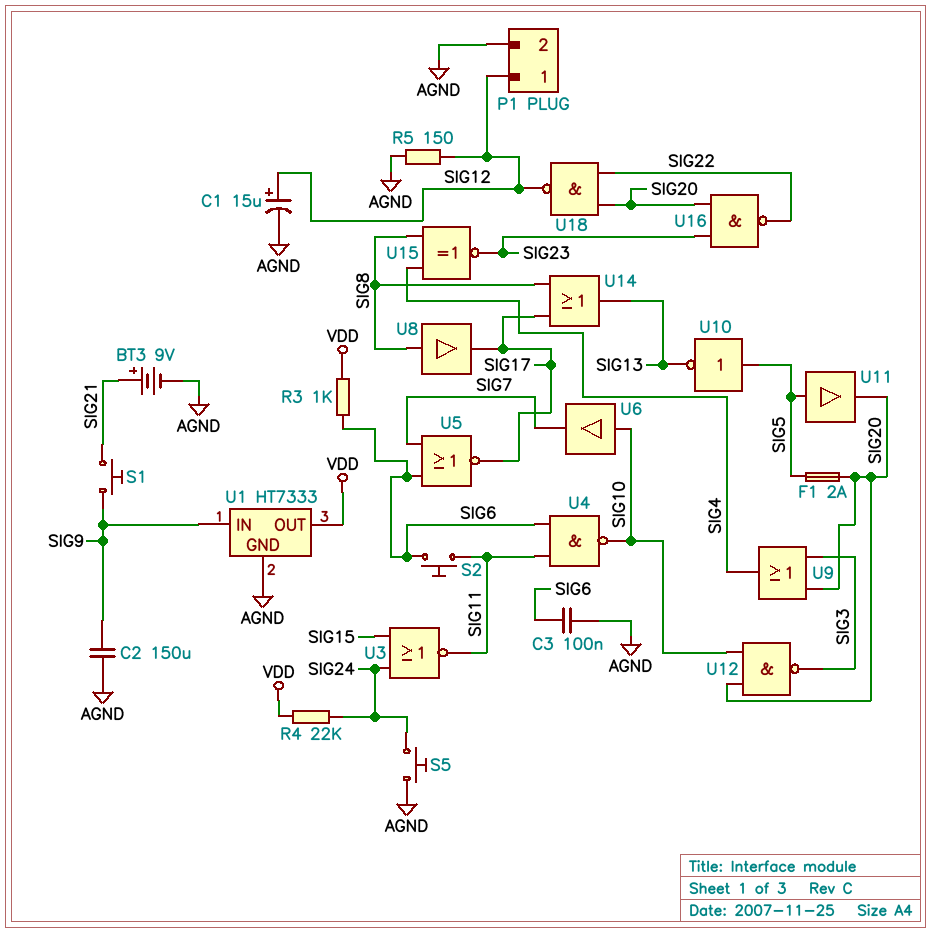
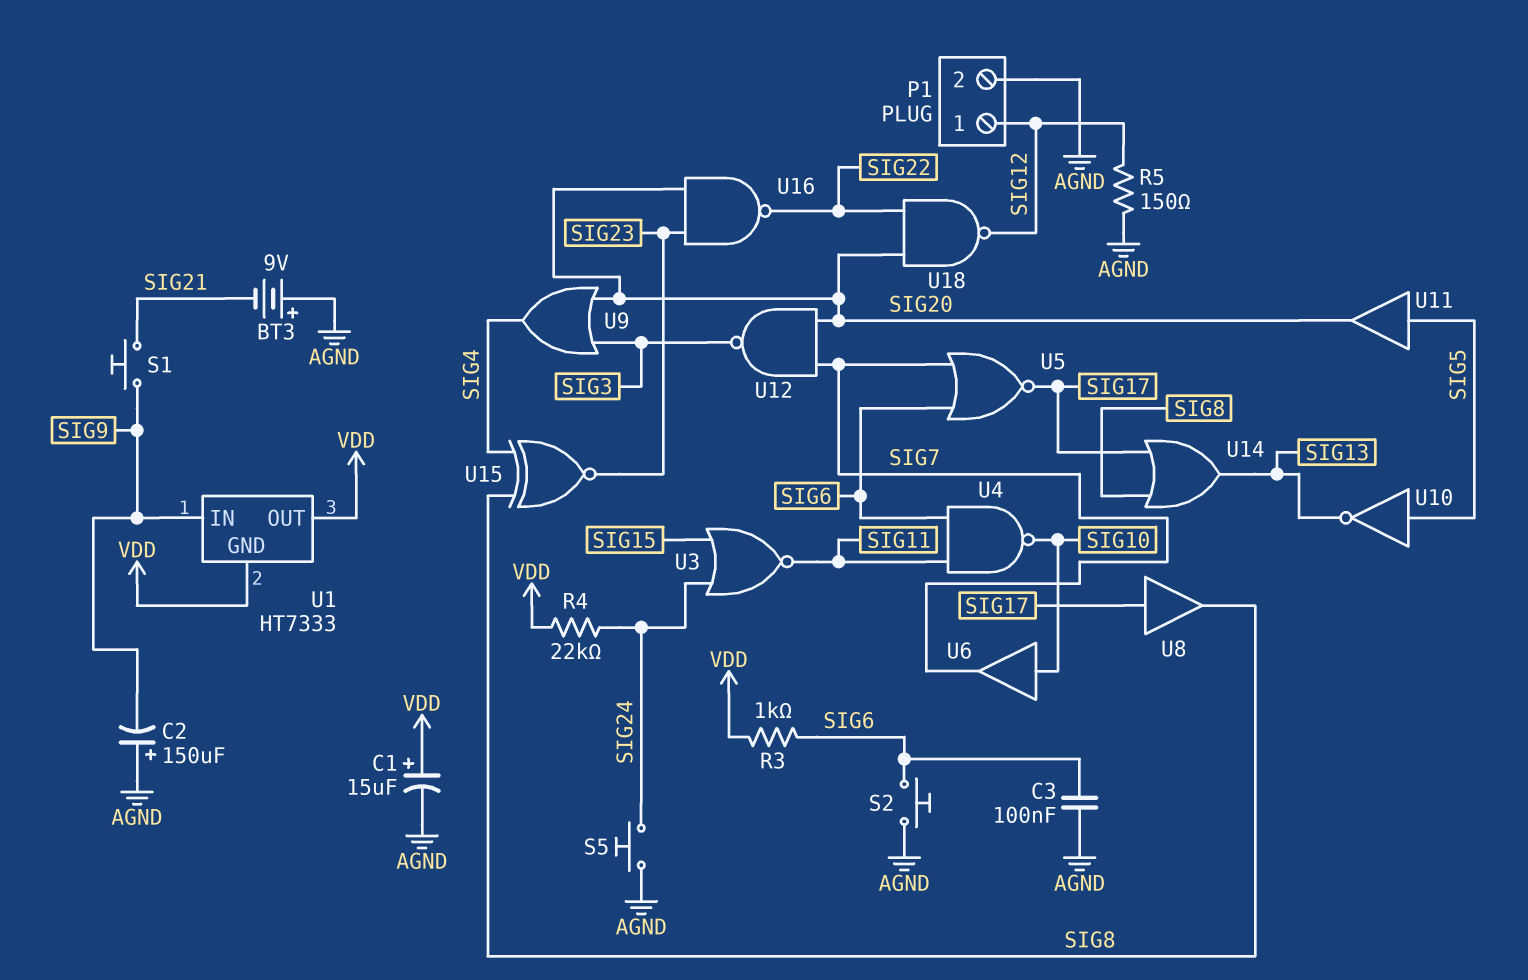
BT3: 9V (plus SIG21, minus AGND) -> 9V (plus AGND, minus SIG21)
C1: 15uF (plus SIG12, minus AGND) -> 15uF (plus VDD, minus AGND)
C2: 150uF (AGND, SIG9) -> 150uF (plus AGND, minus SIG9)
F1: 2A (SIG5, SIG20) -> none
S2: button (SIG6, SIG11) -> button (AGND, SIG6)
U1 pin GND: AGND -> VDD
U8: buffer (in SIG8, out SIG17) -> buffer (in SIG17, out SIG8)
U12: NAND (in SIG10, in SIG20, out SIG3) -> NAND (in SIG7, in SIG20, out SIG3)

